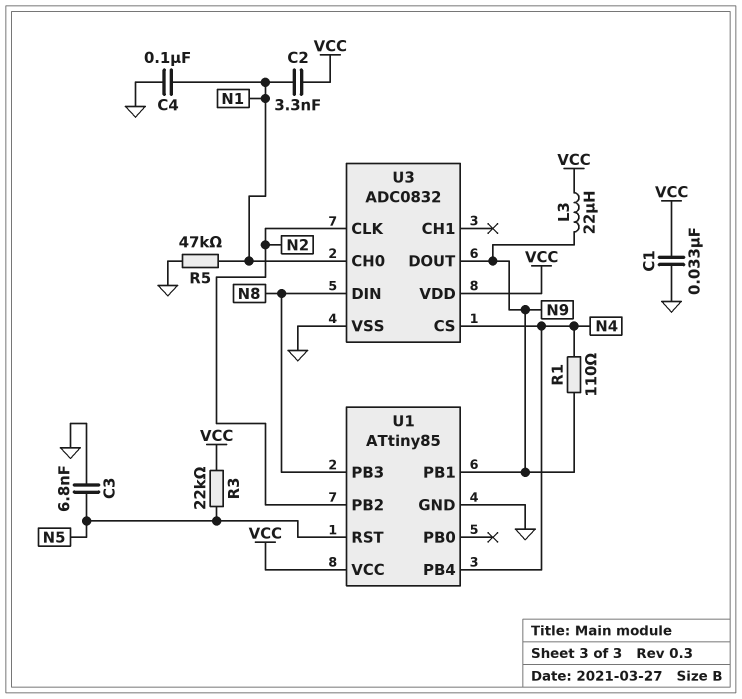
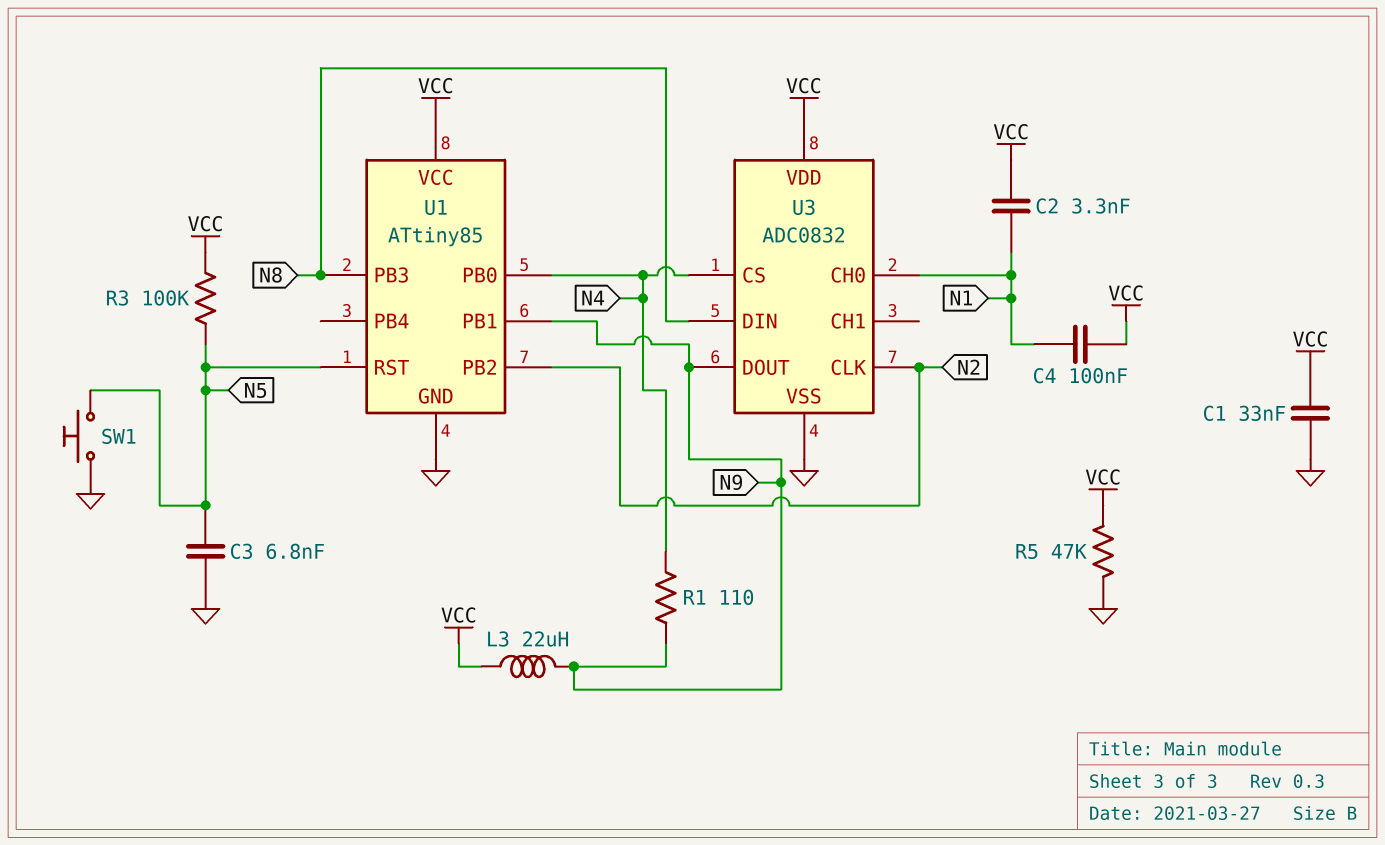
C4: 100nF (GND, N1) -> 100nF (N1, VCC)
R3: 22k (N5, VCC) -> 100k (N5, VCC)
R5: 47k (GND, N1) -> 47k (GND, VCC)
SW1: none -> button (GND, N5)
U1 pin PB0: none -> N4
U1 pin PB4: N4 -> none

